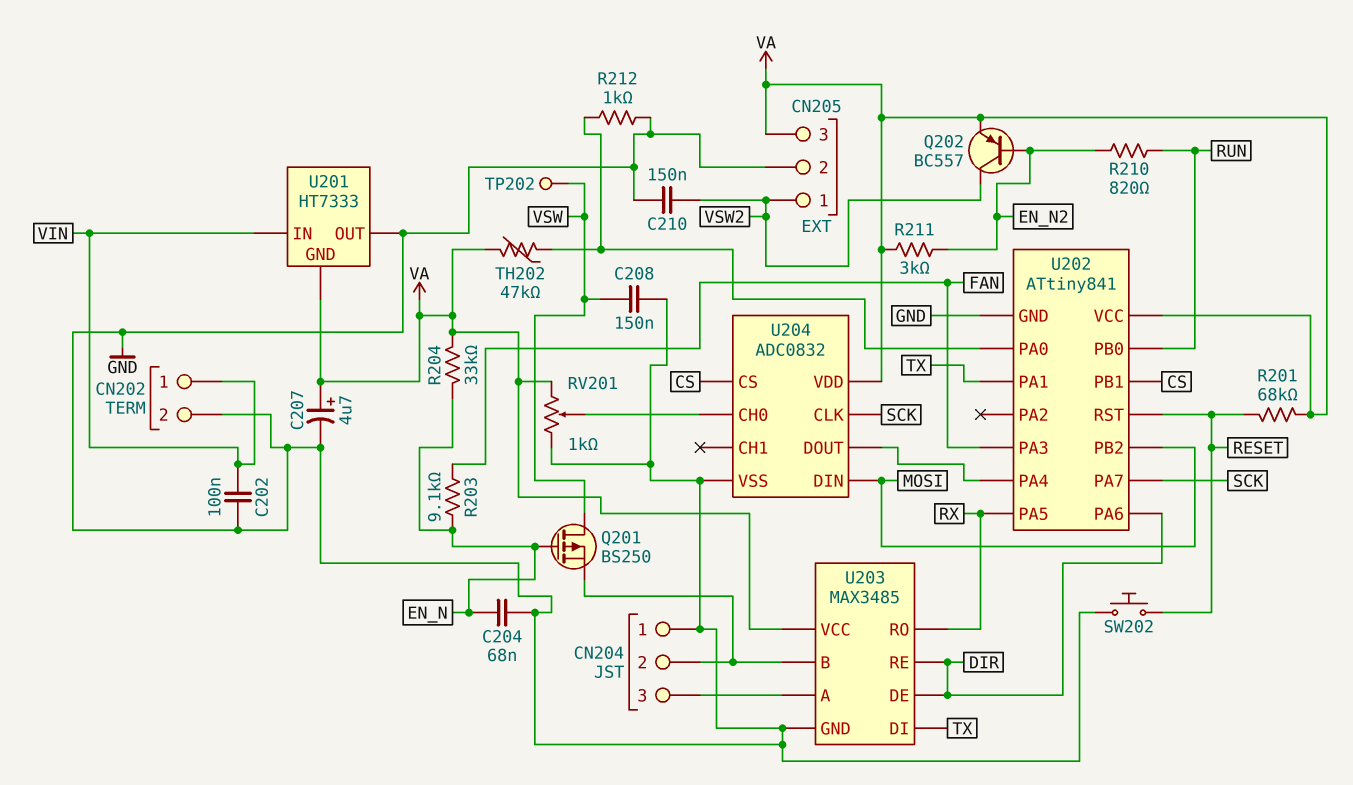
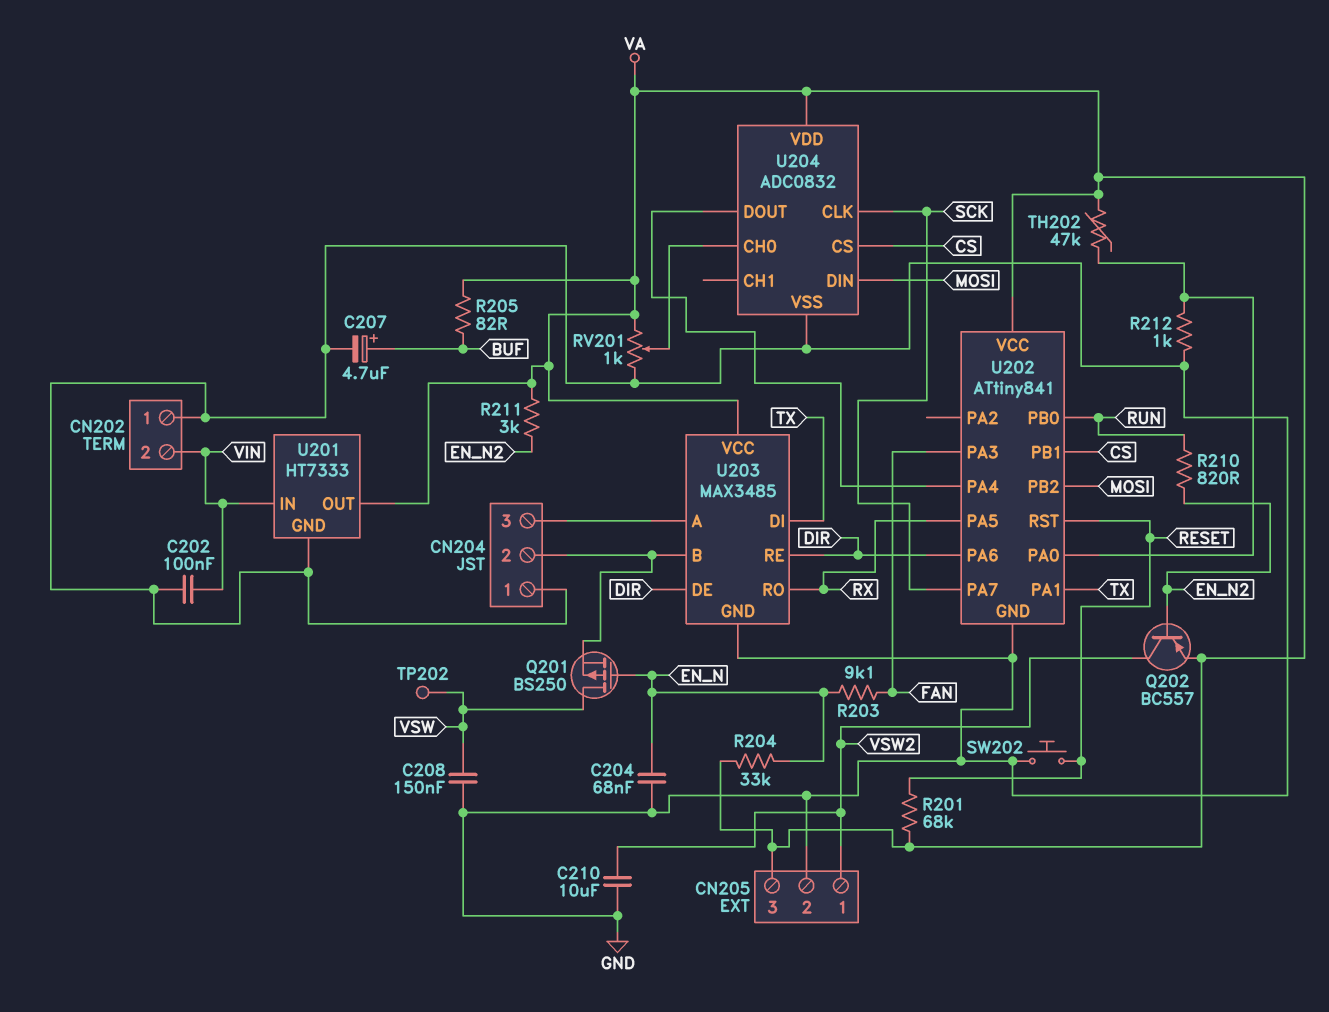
C207: 4.7uF (plus VA, minus GND) -> 4.7uF (plus BUF, minus GND)
C210: 150nF (GND, VSW2) -> 10uF (GND, VSW2)
CN202 pin 1: VIN -> GND
CN202 pin 2: GND -> VIN
R205: none -> 82 (BUF, VA)
U201 pin GND: VA -> GND
U201 pin OUT: GND -> VA

